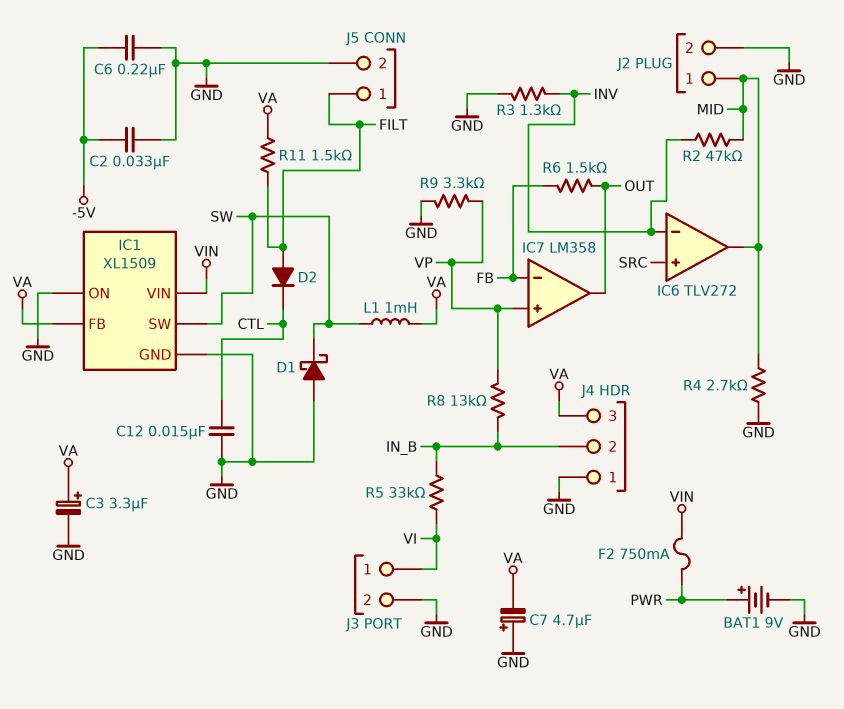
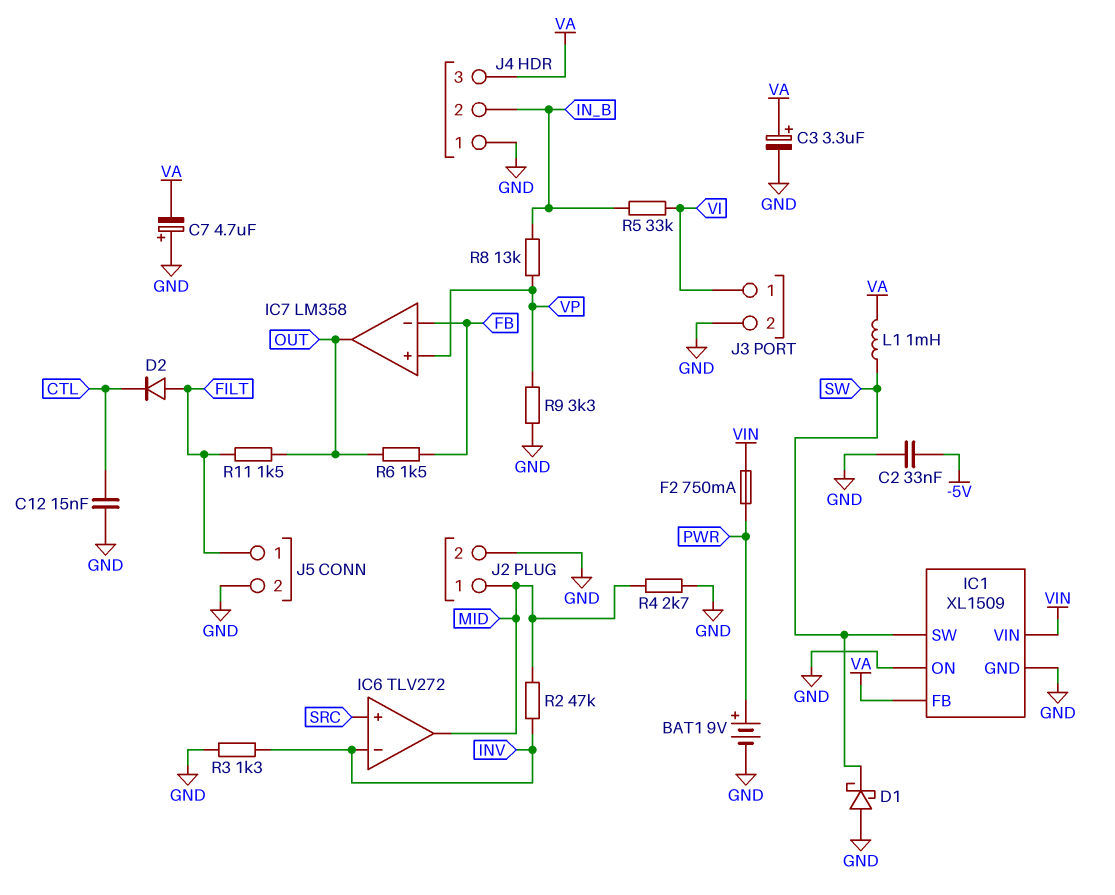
C6: 220nF (-5V, GND) -> none
R11: 1.5k (FILT, VA) -> 1.5k (FILT, OUT)

